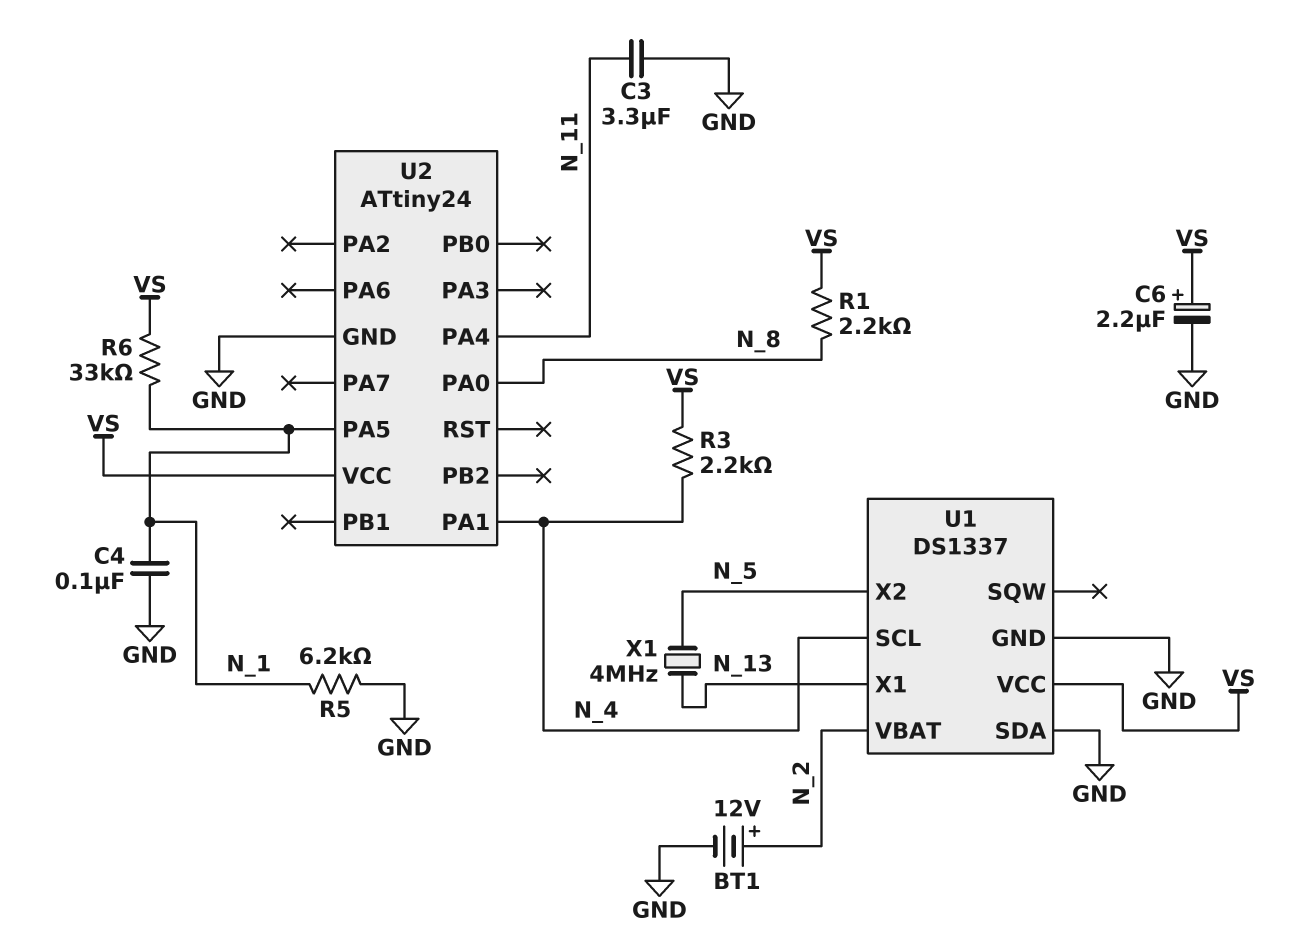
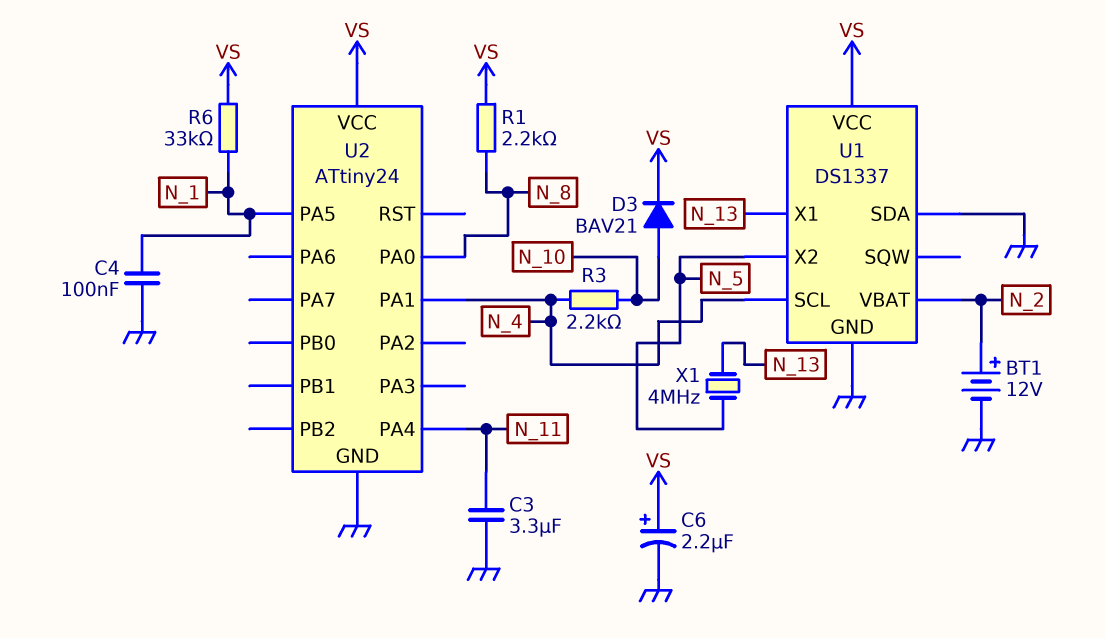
D3: none -> diode BAV21 (A N_10, K VS)
R3: 2.2k (N_4, VS) -> 2.2k (N_4, N_10)
R5: 6.2k (GND, N_1) -> none

